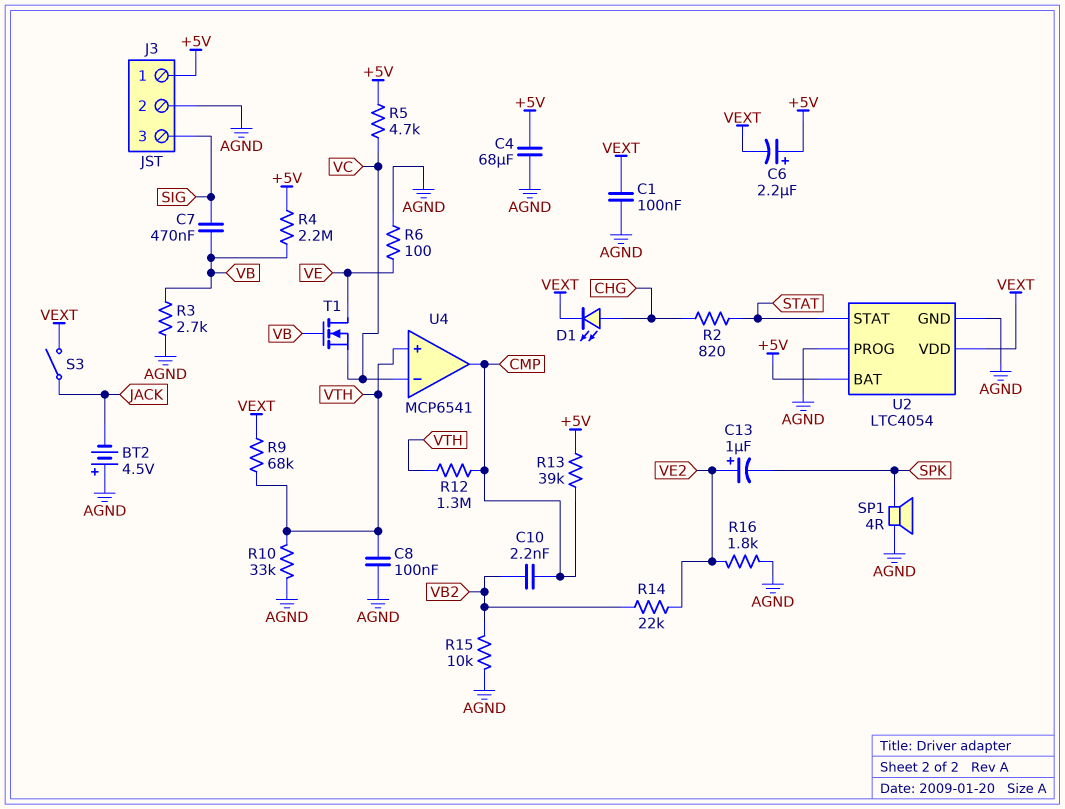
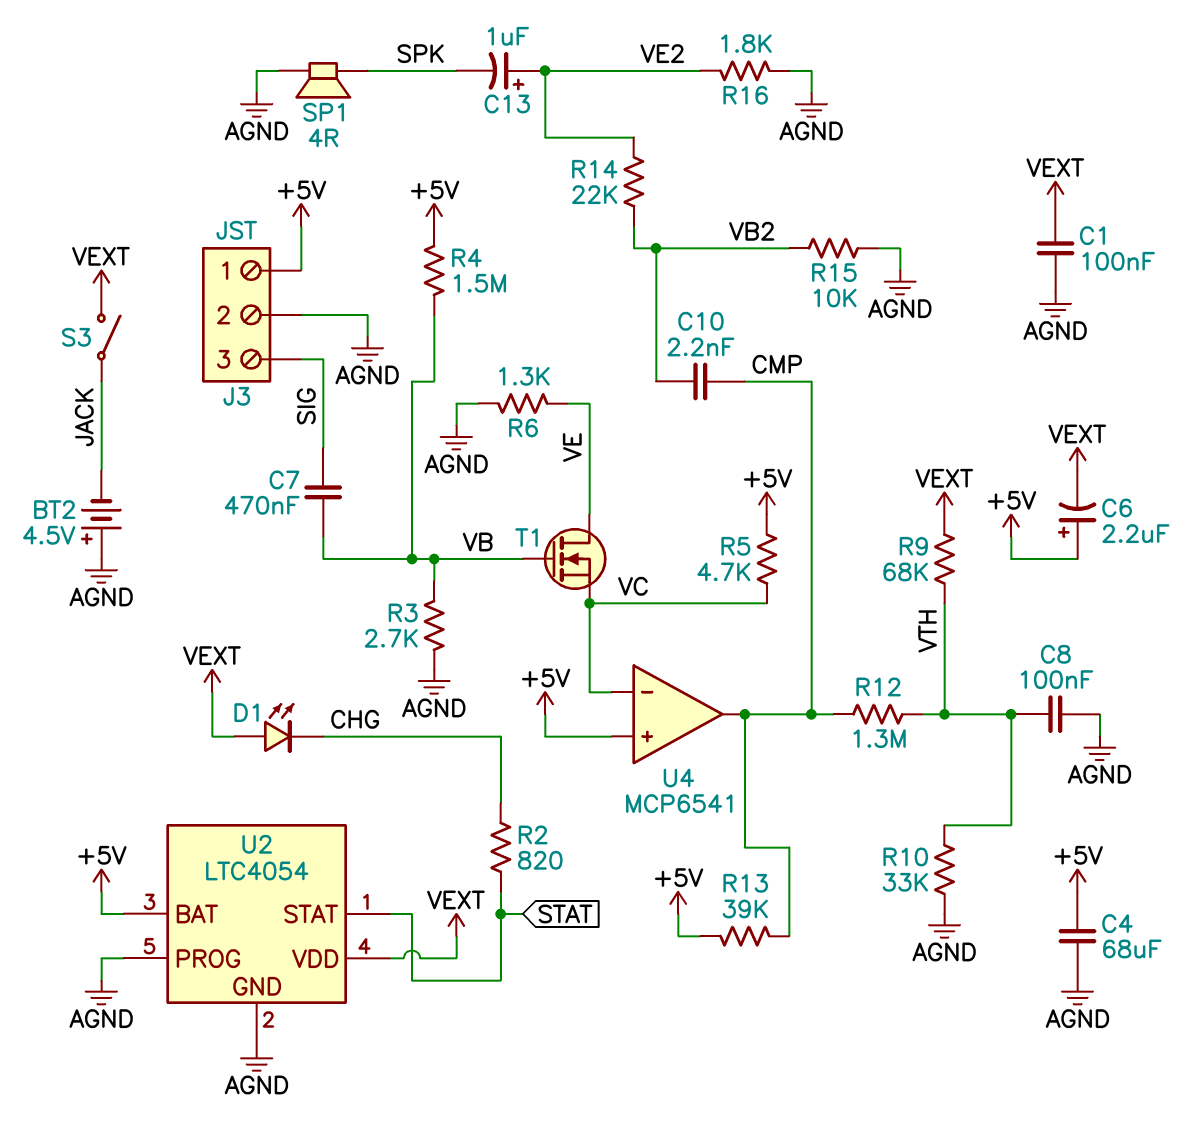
D1: LED (A CHG, K VEXT) -> LED (A VEXT, K CHG)
R4: 2.2M (+5V, VB) -> 1.5M (+5V, VB)
R6: 100 (AGND, VE) -> 1.3k (AGND, VE)
U4 pin in+: VTH -> +5V

